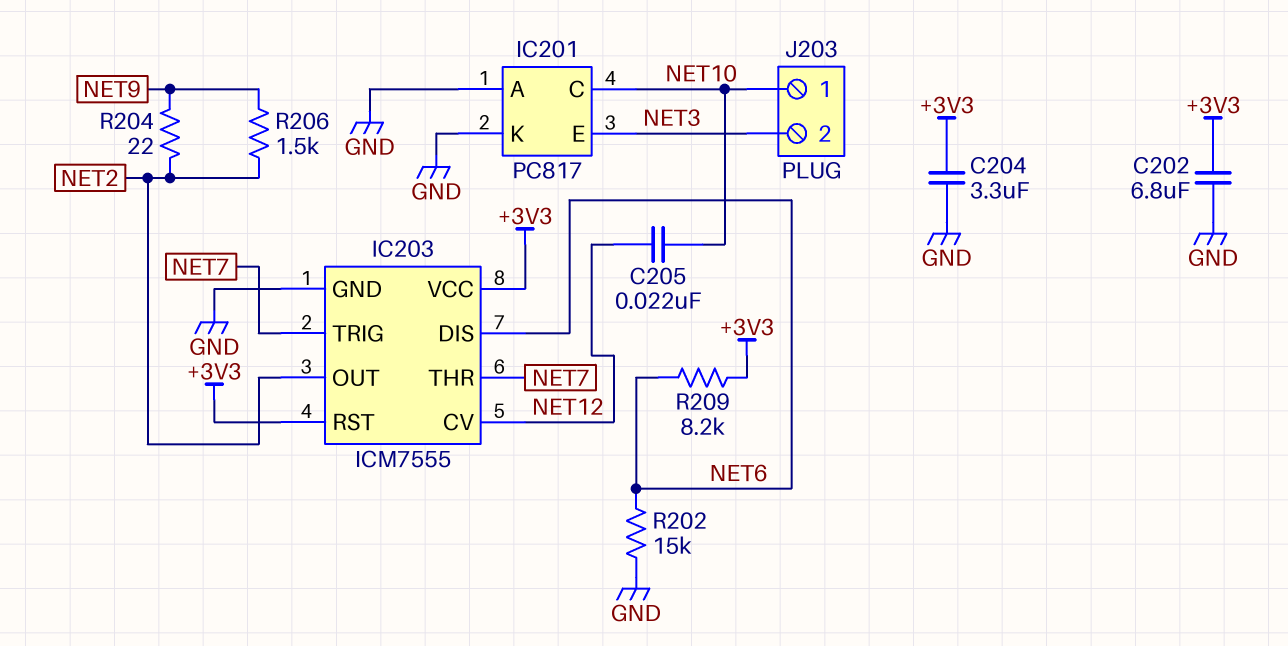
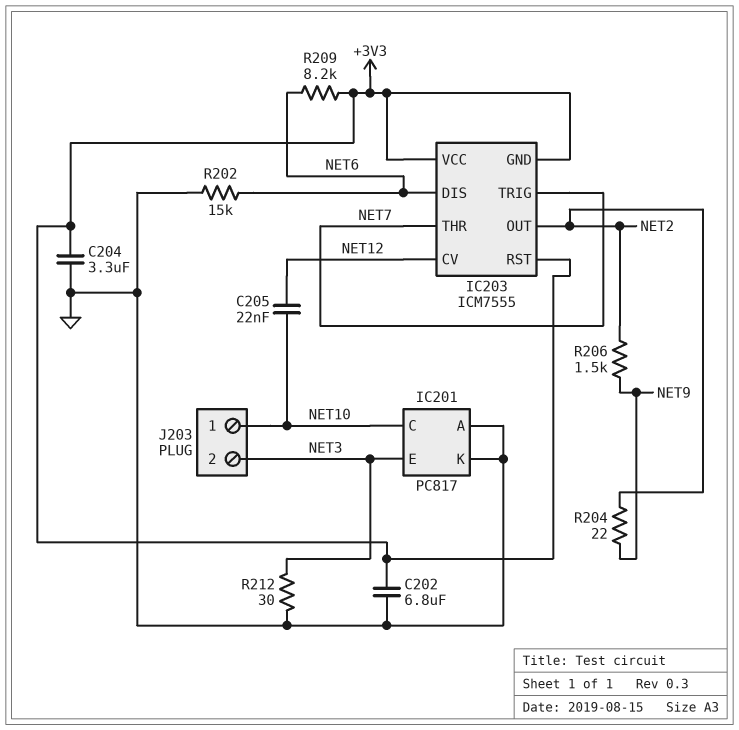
IC203 pin GND: GND -> +3V3
R212: none -> 30 (GND, NET3)

